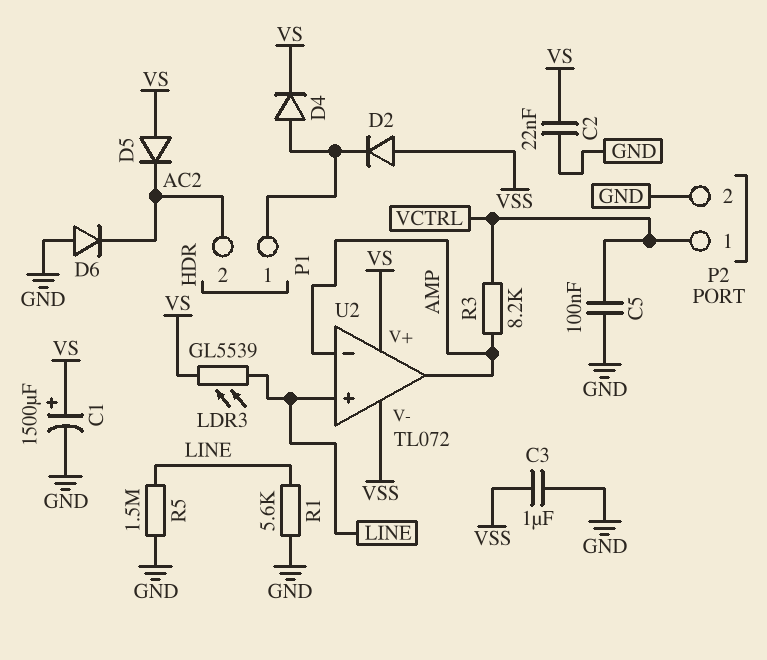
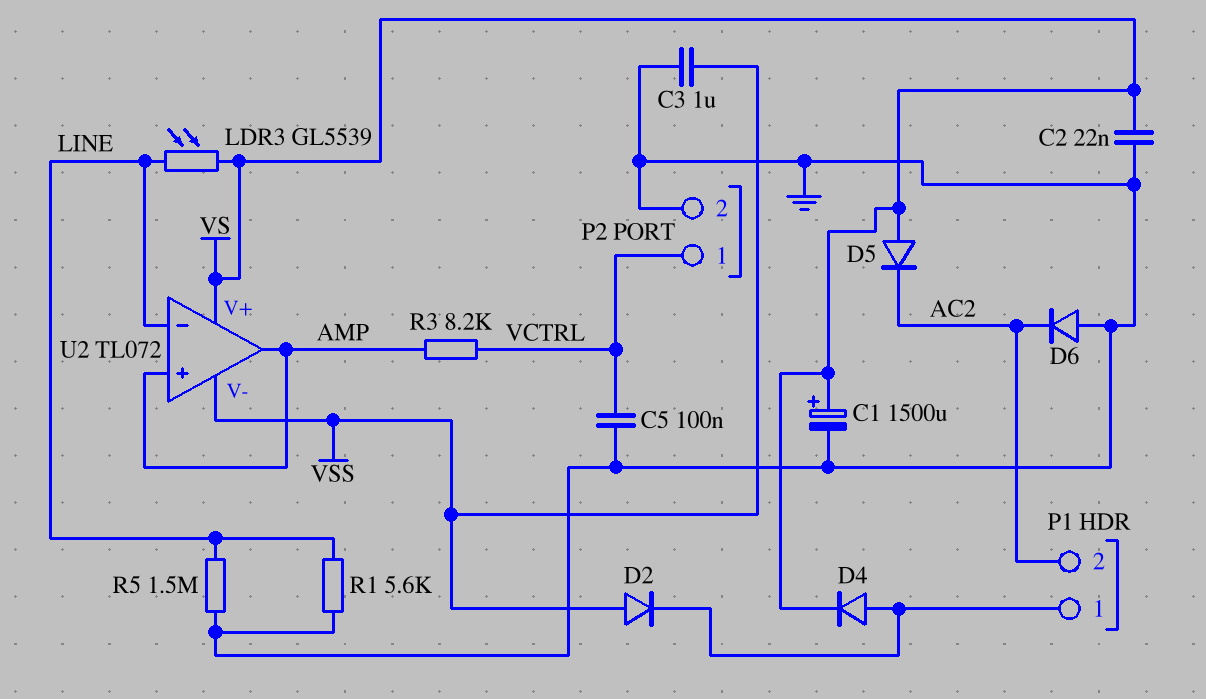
U2 pin in+: LINE -> AMP
U2 pin in-: AMP -> LINE

